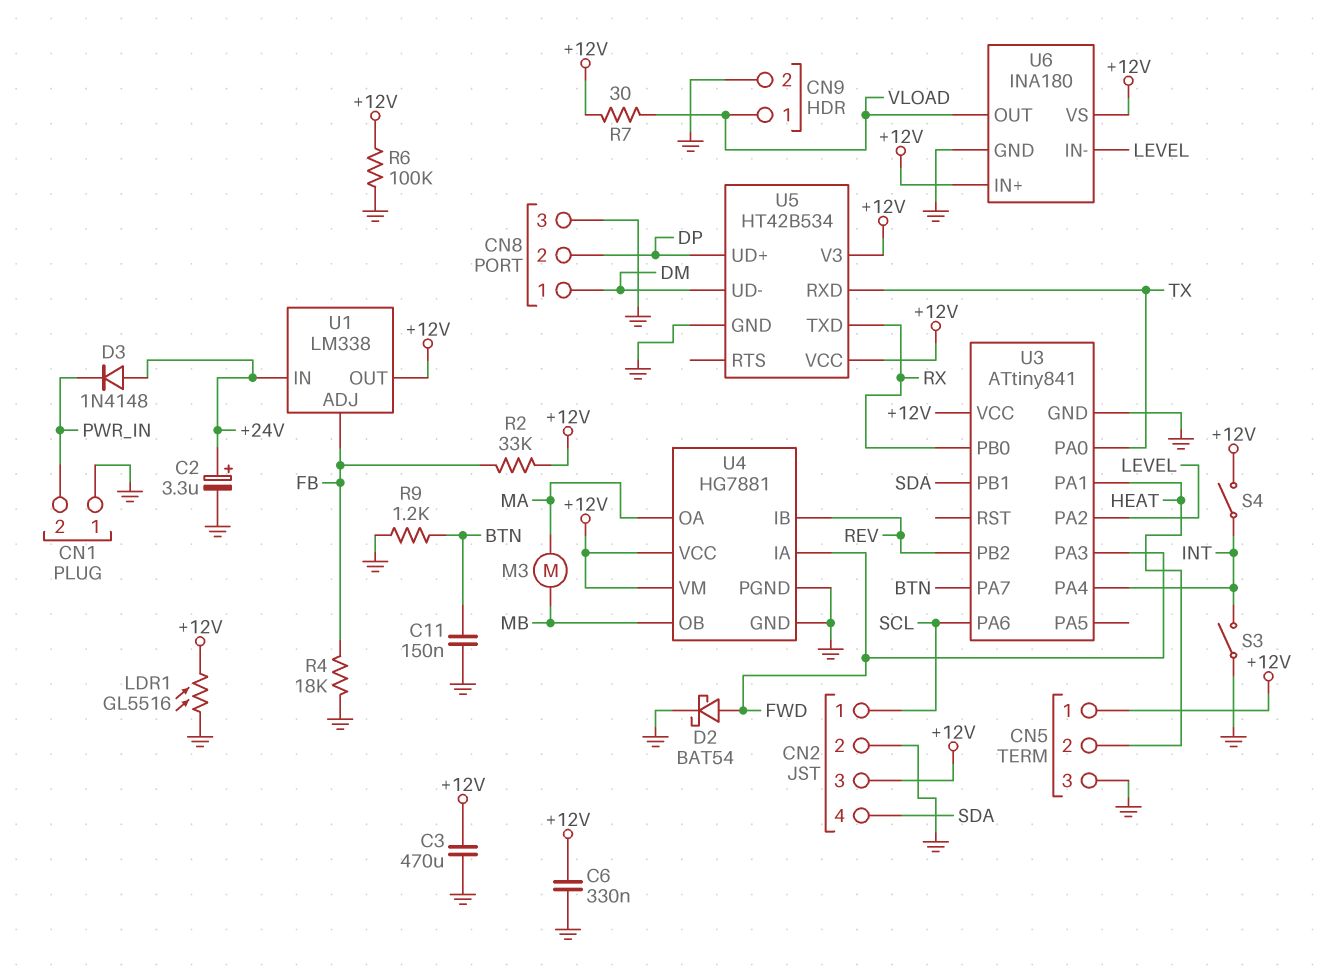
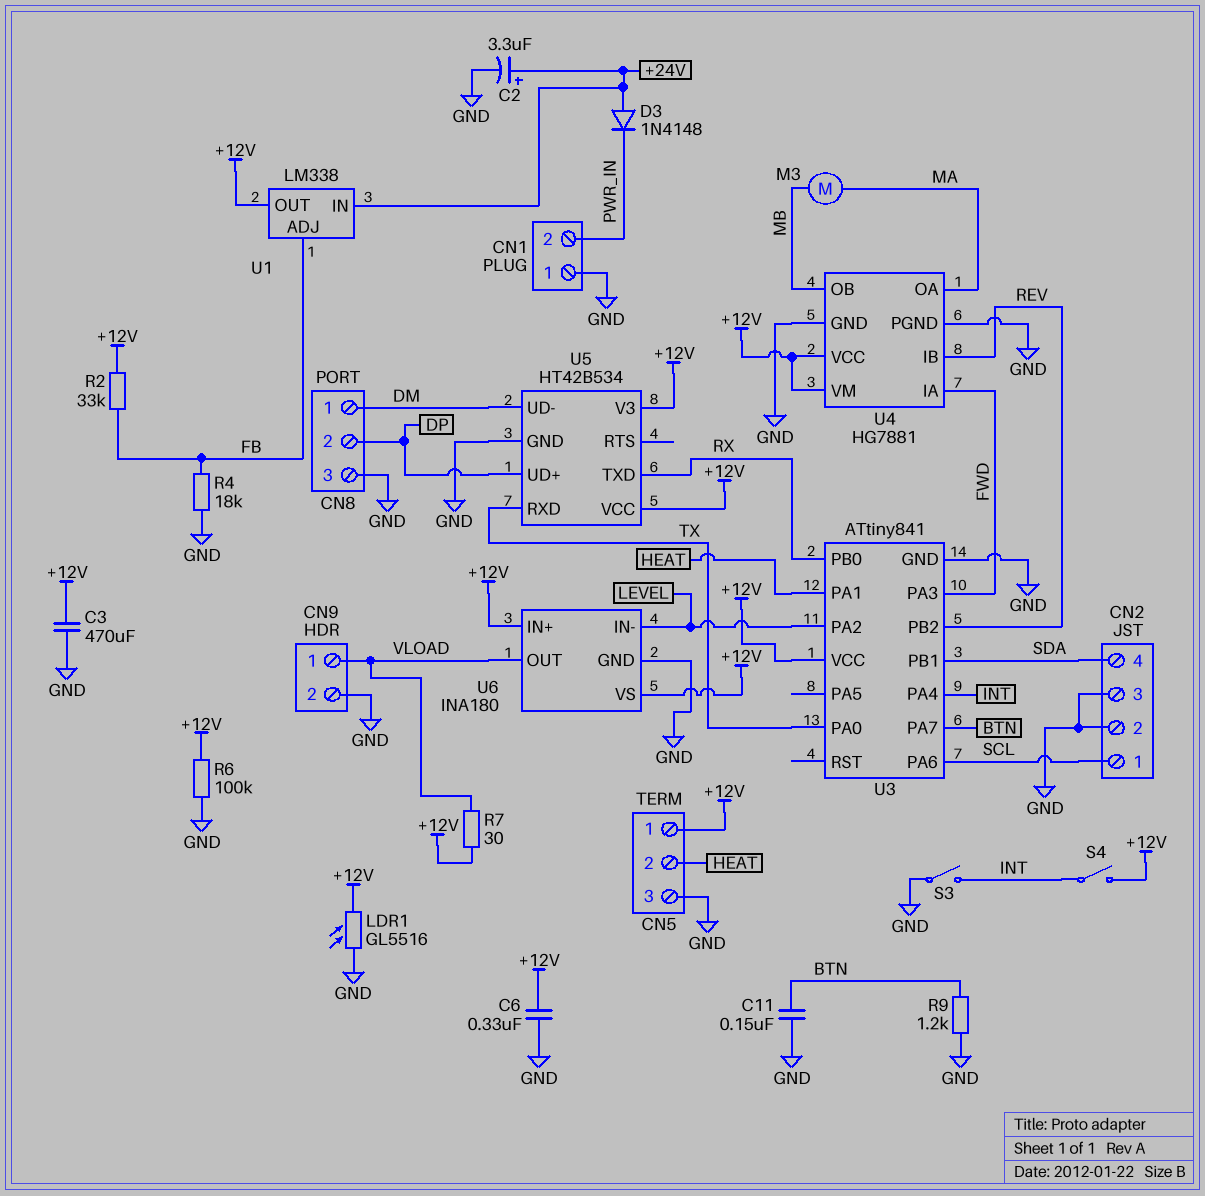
CN2 pin 3: +12V -> GND
D2: schottky BAT54 (A FWD, K GND) -> none

